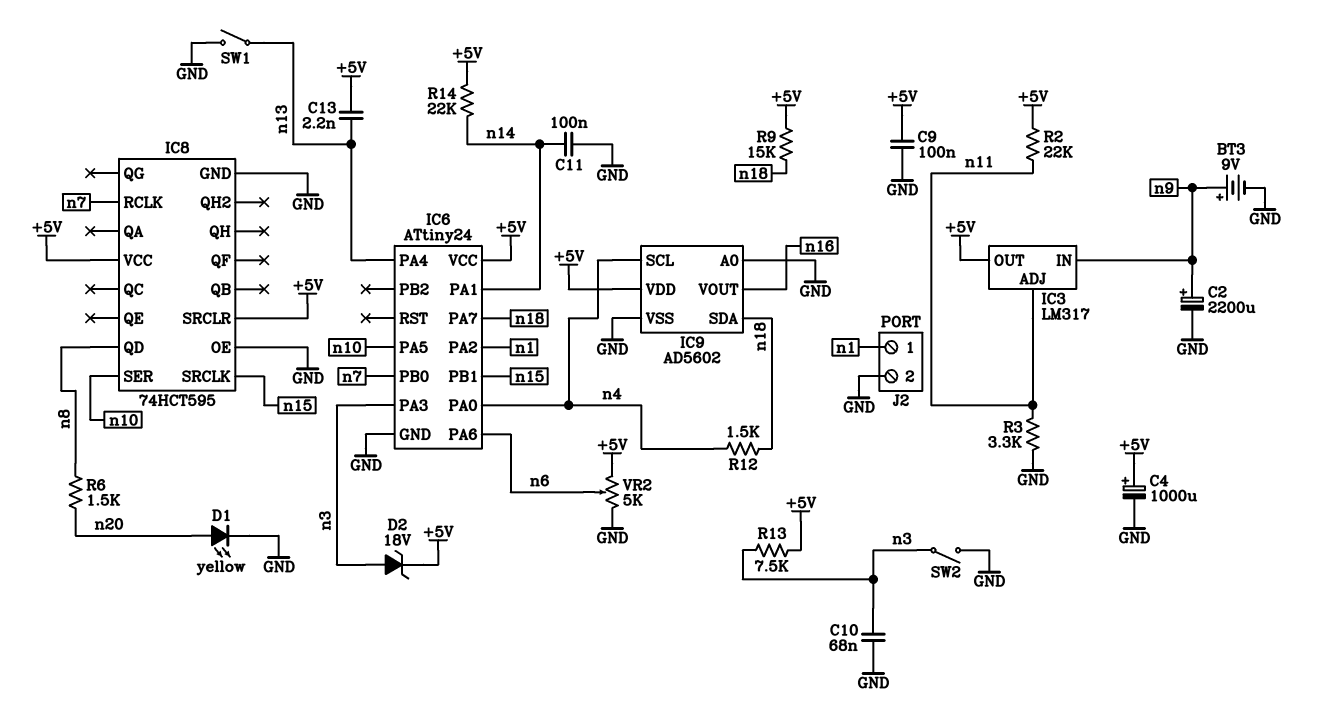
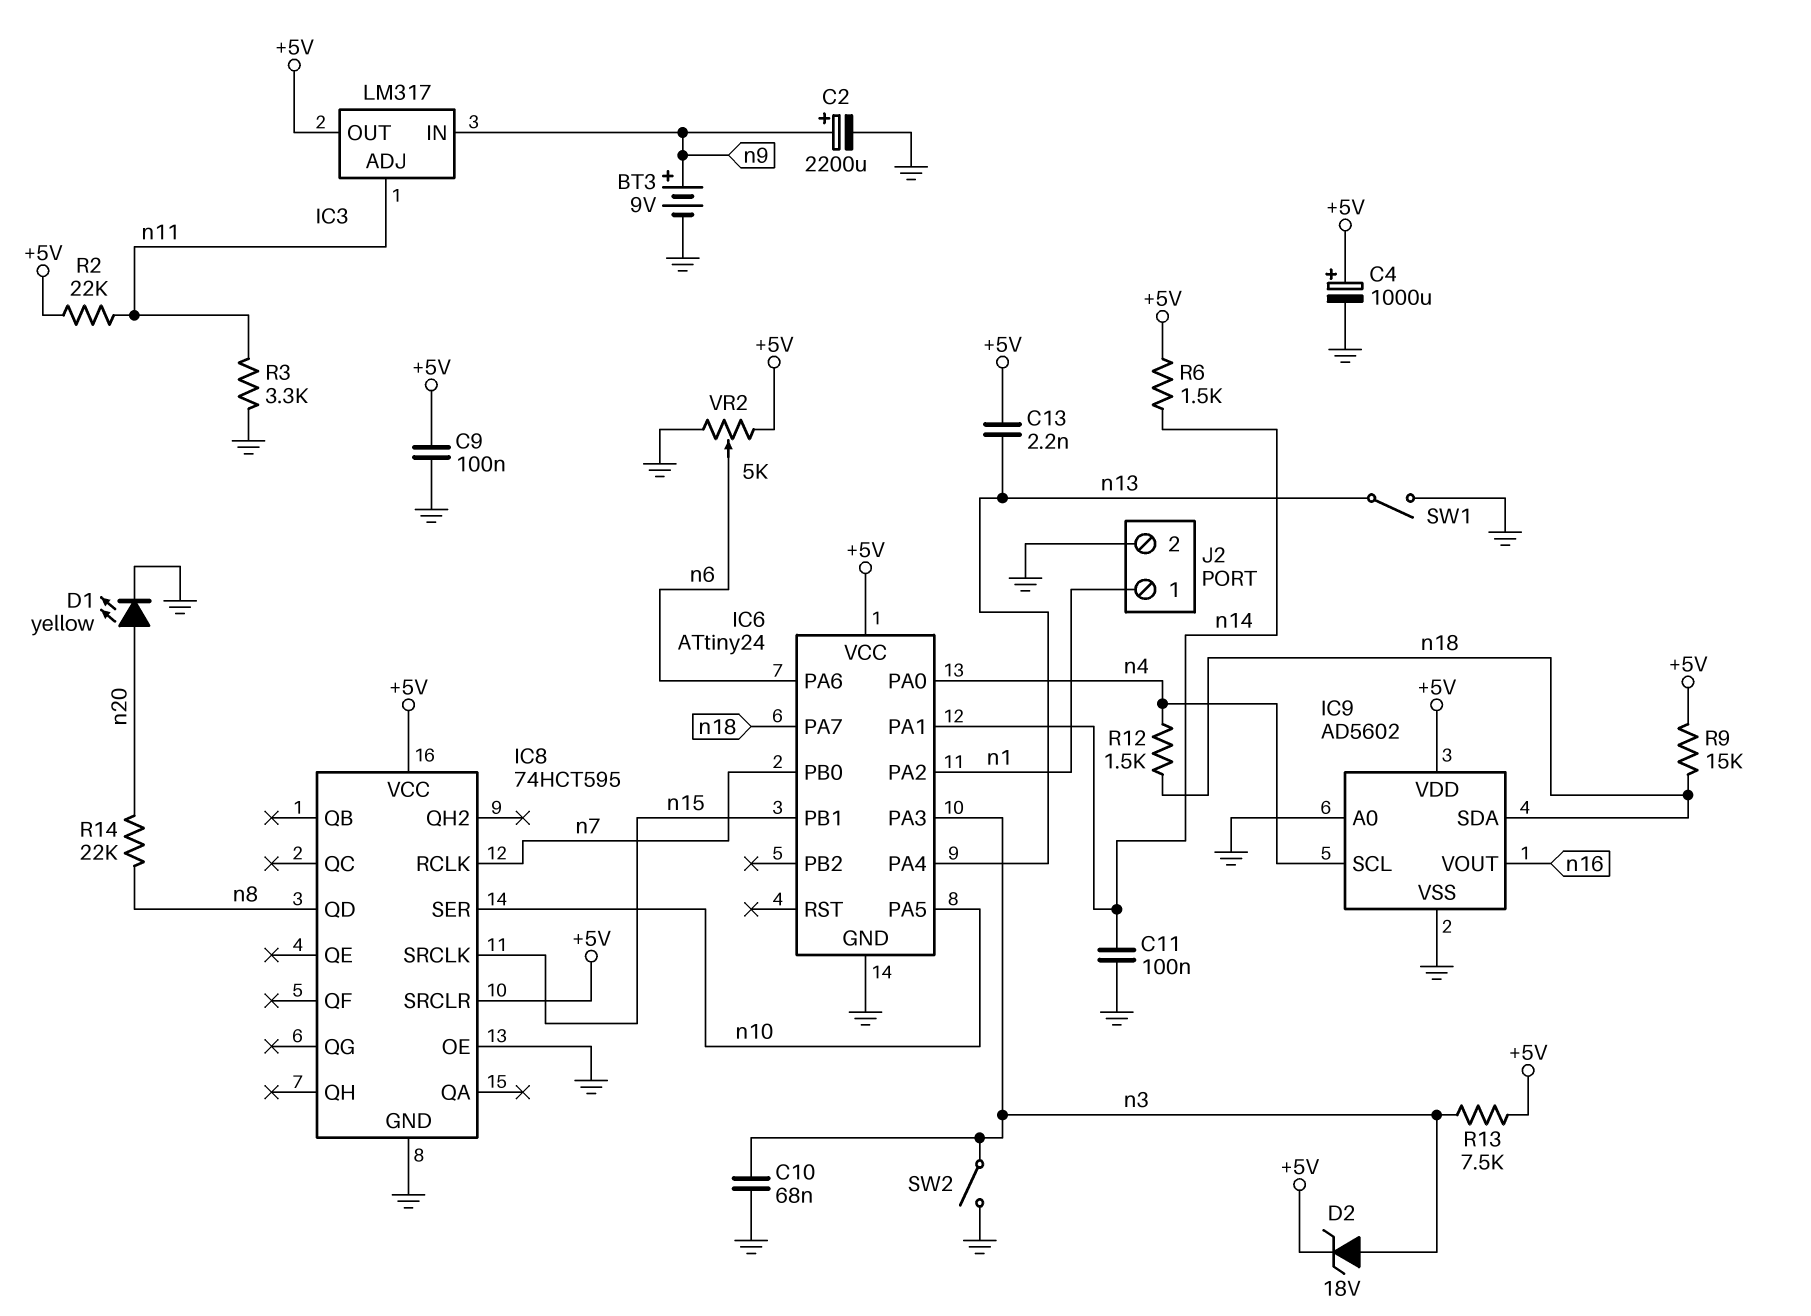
R6: 1.5k (n8, n20) -> 1.5k (+5V, n14)
R14: 22k (+5V, n14) -> 22k (n8, n20)

